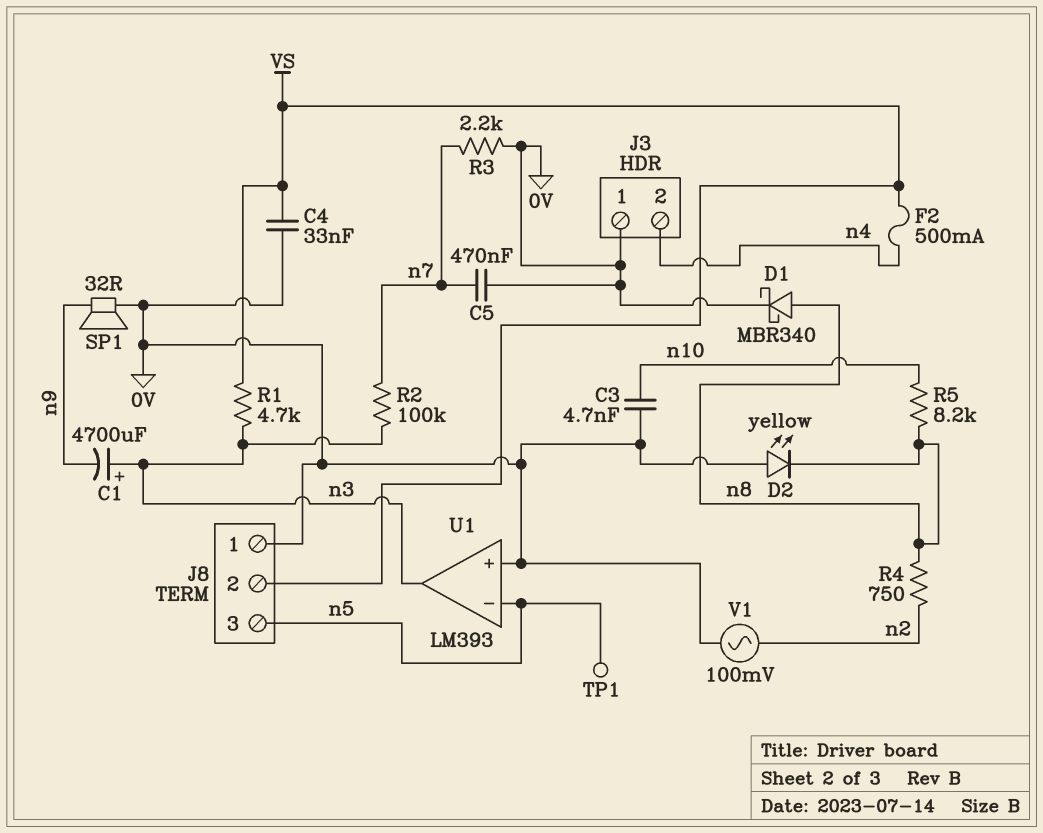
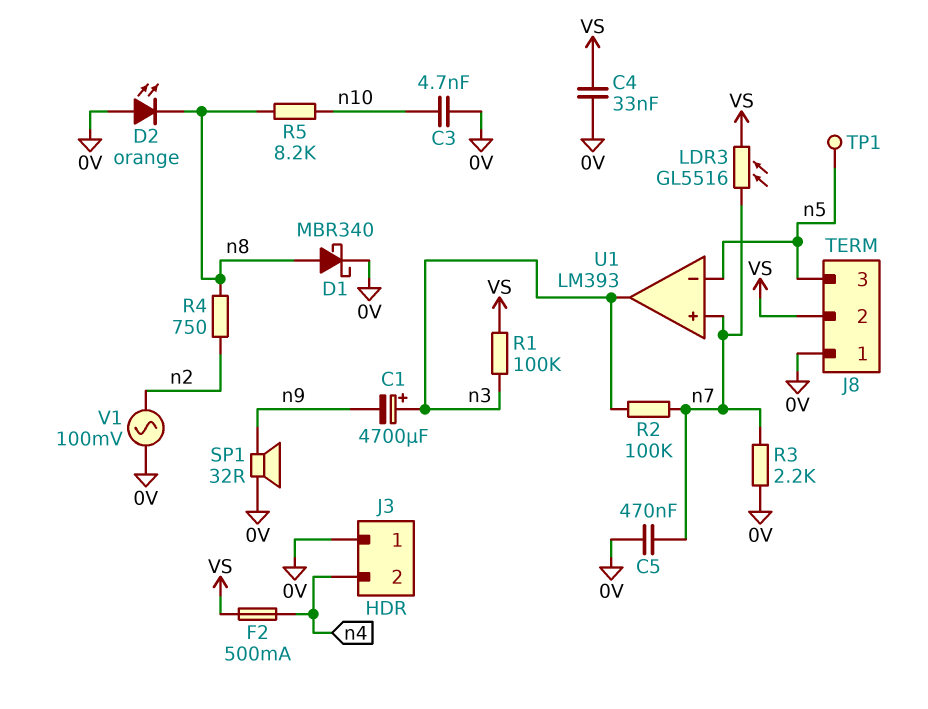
D2: LED yellow (A 0V, K n8) -> LED orange (A 0V, K n8)
LDR3: none -> GL5516 (VS, n7)
R1: 4.7k (VS, n3) -> 100k (VS, n3)
U1 pin in+: 0V -> n7

